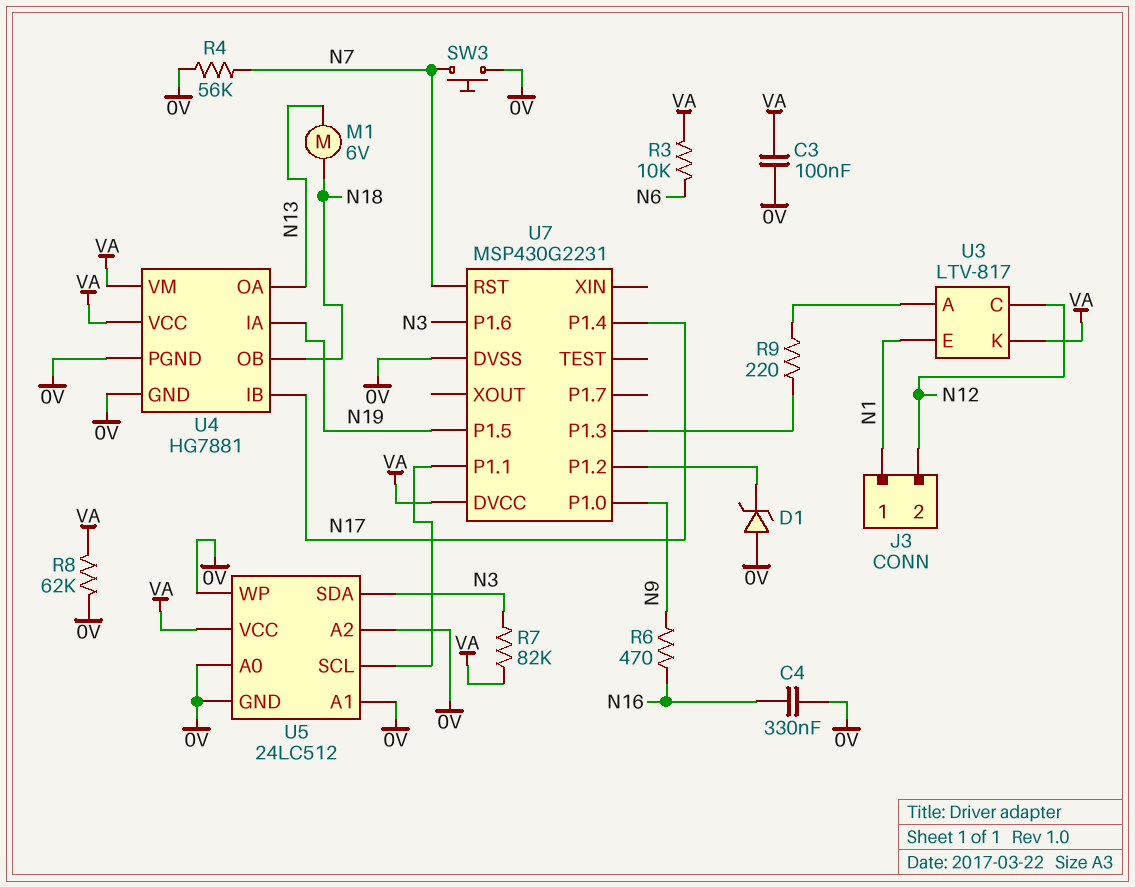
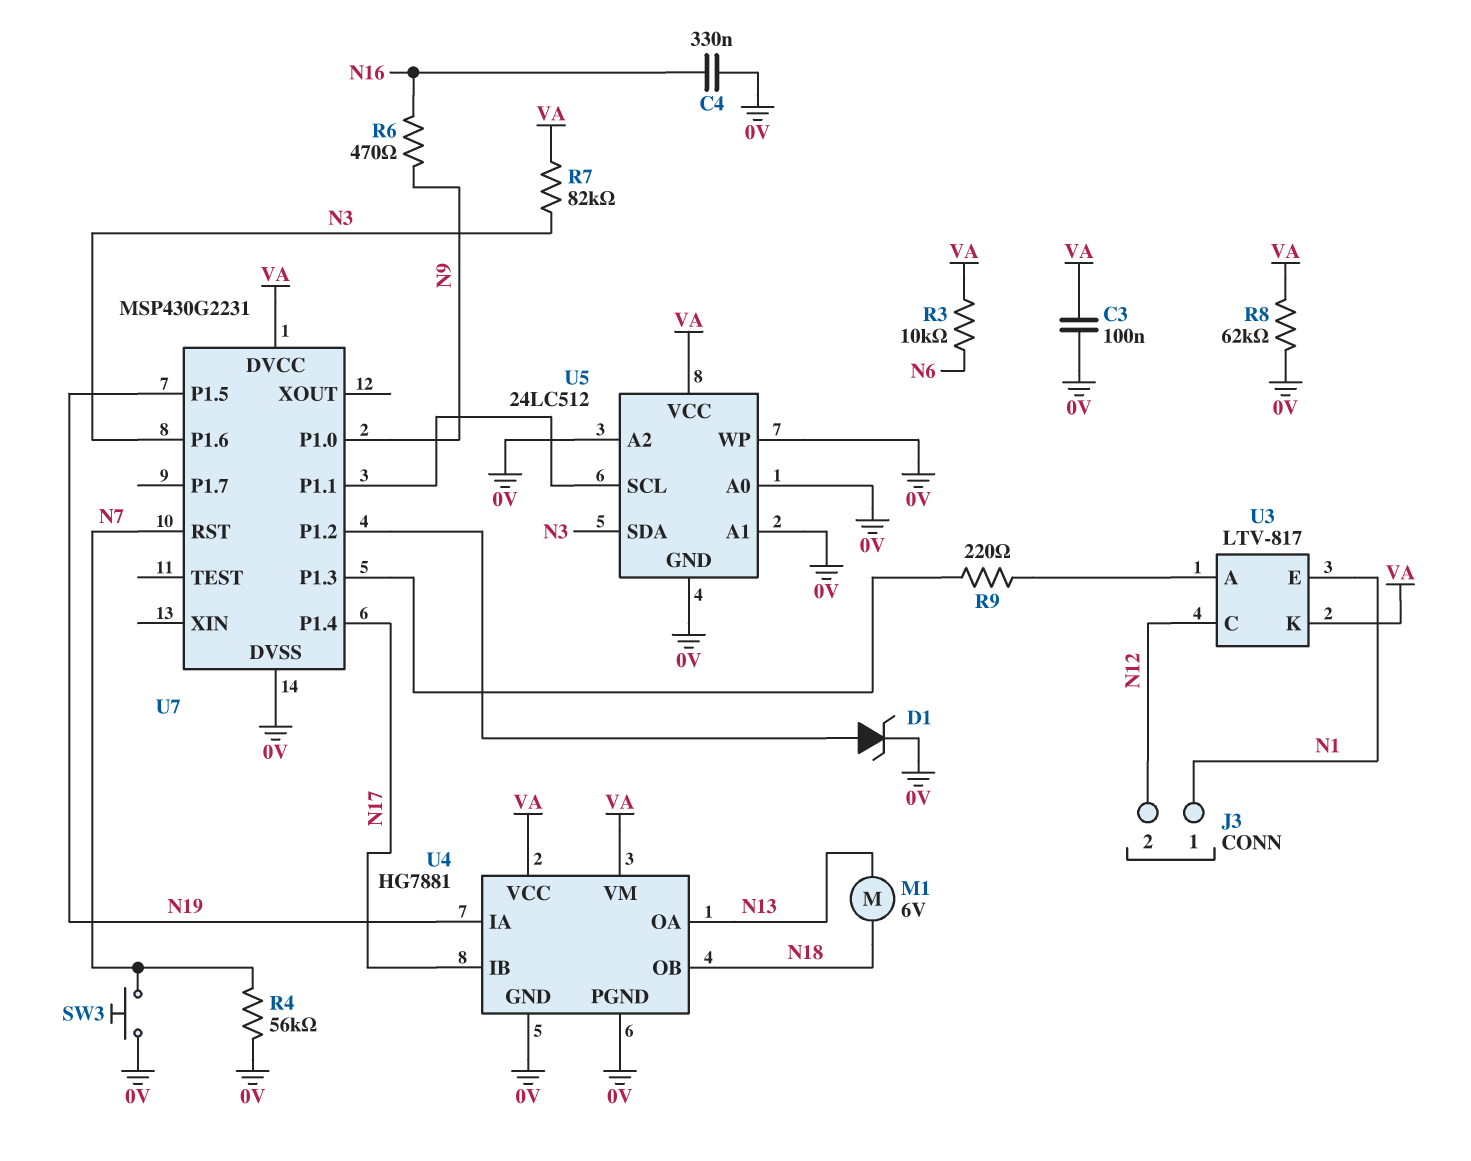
D1: zener (A 0V, K U7/P1.2) -> zener (A U7/P1.2, K 0V)

